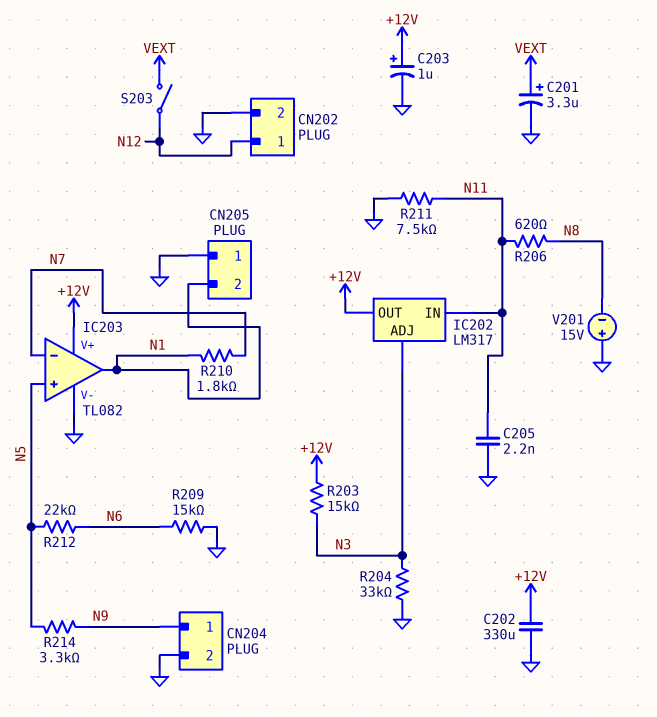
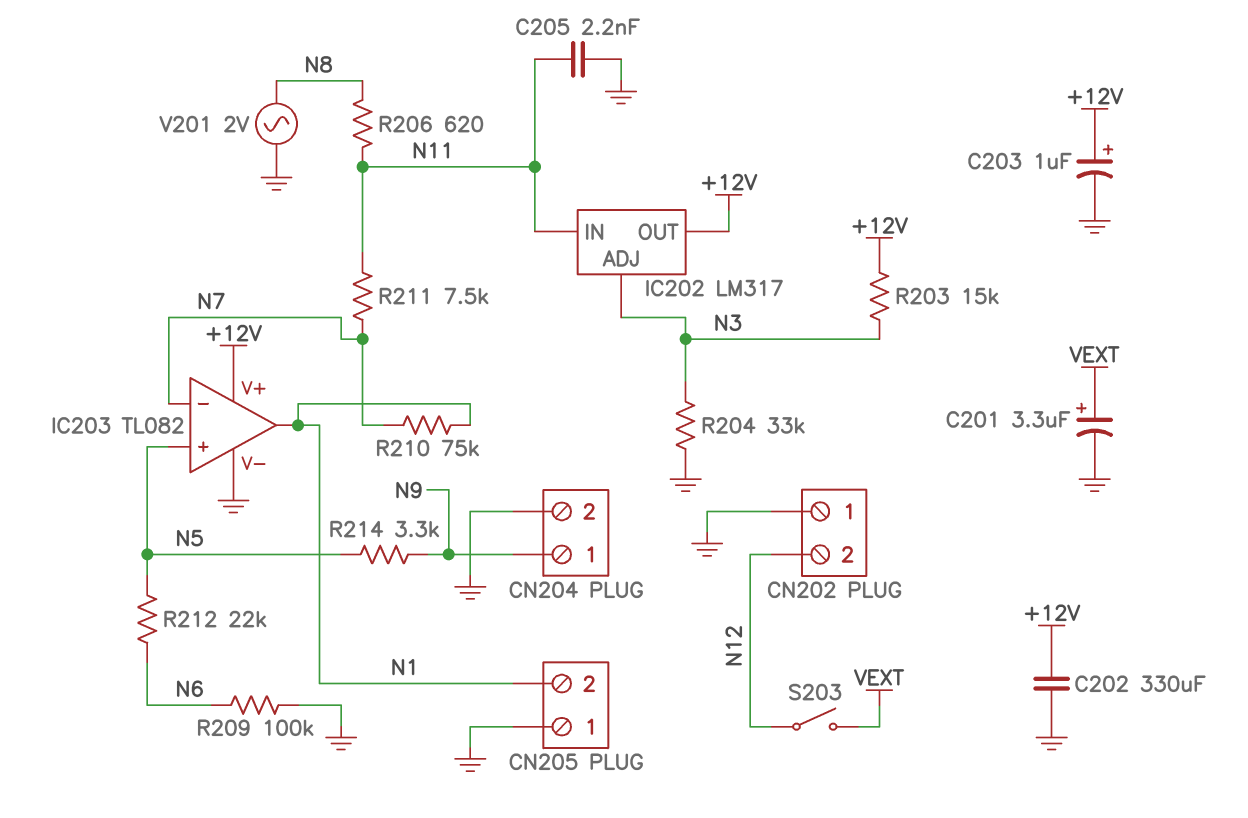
CN202 pin 1: N12 -> GND
CN202 pin 2: GND -> N12
R209: 15k (GND, N6) -> 100k (GND, N6)
R210: 1.8k (N1, N7) -> 75k (N1, N7)
R211: 7.5k (GND, N11) -> 7.5k (N7, N11)
V201: 15V (plus GND, minus N8) -> AC 2V (GND, N8)

